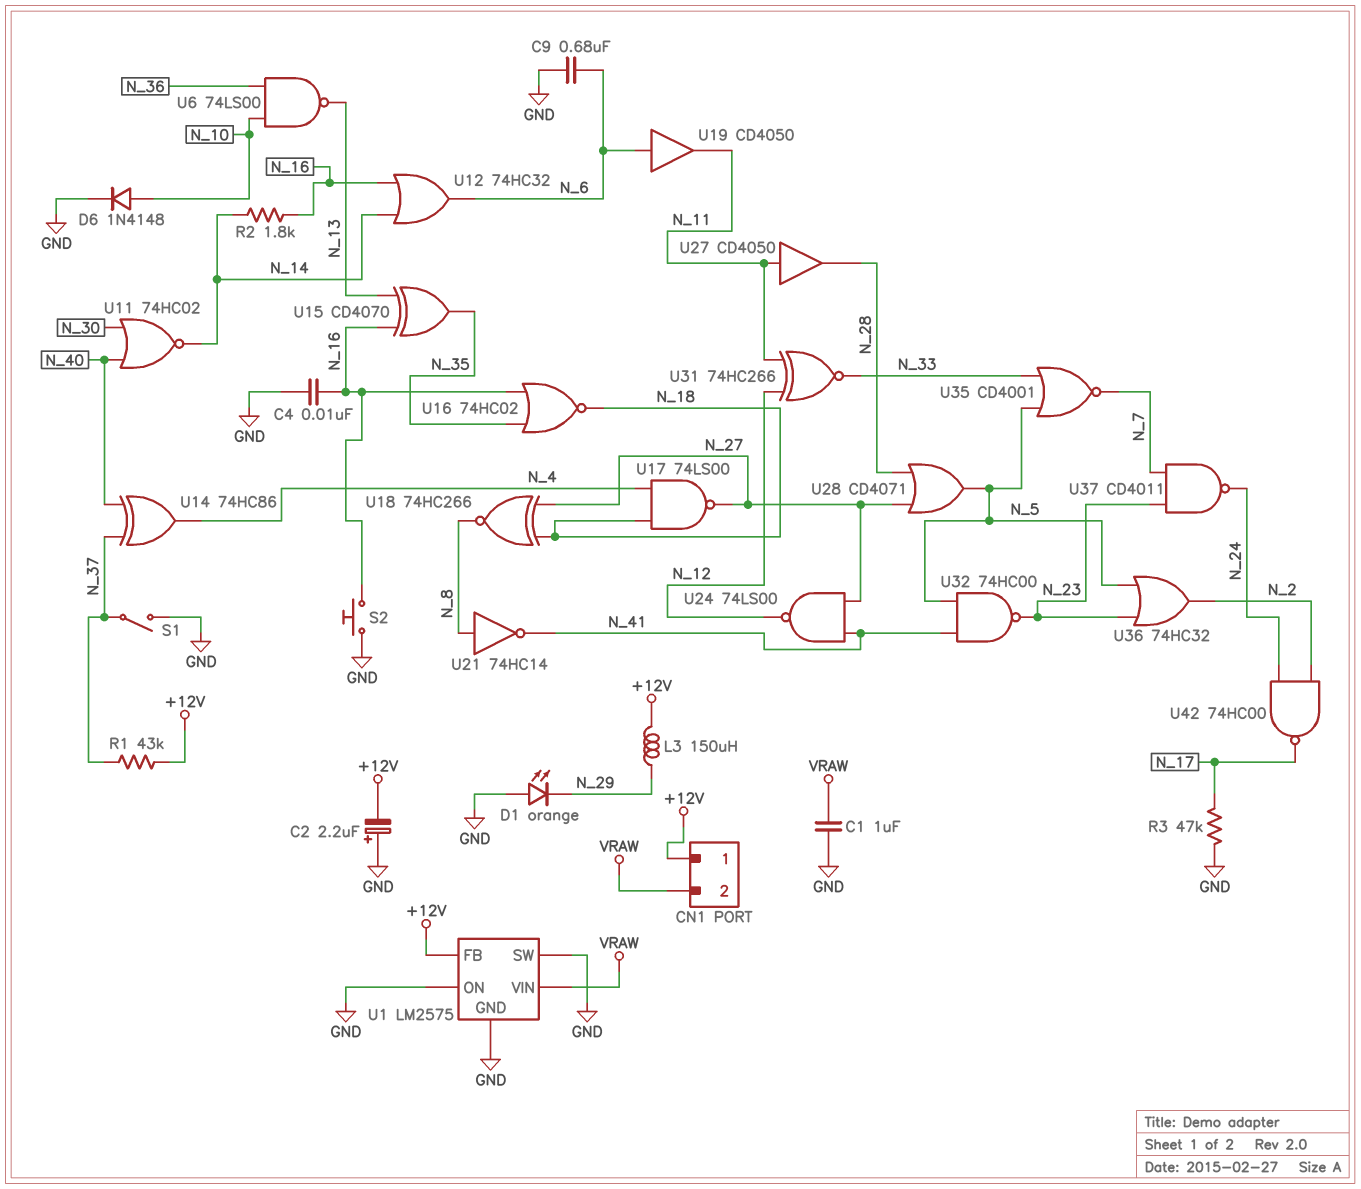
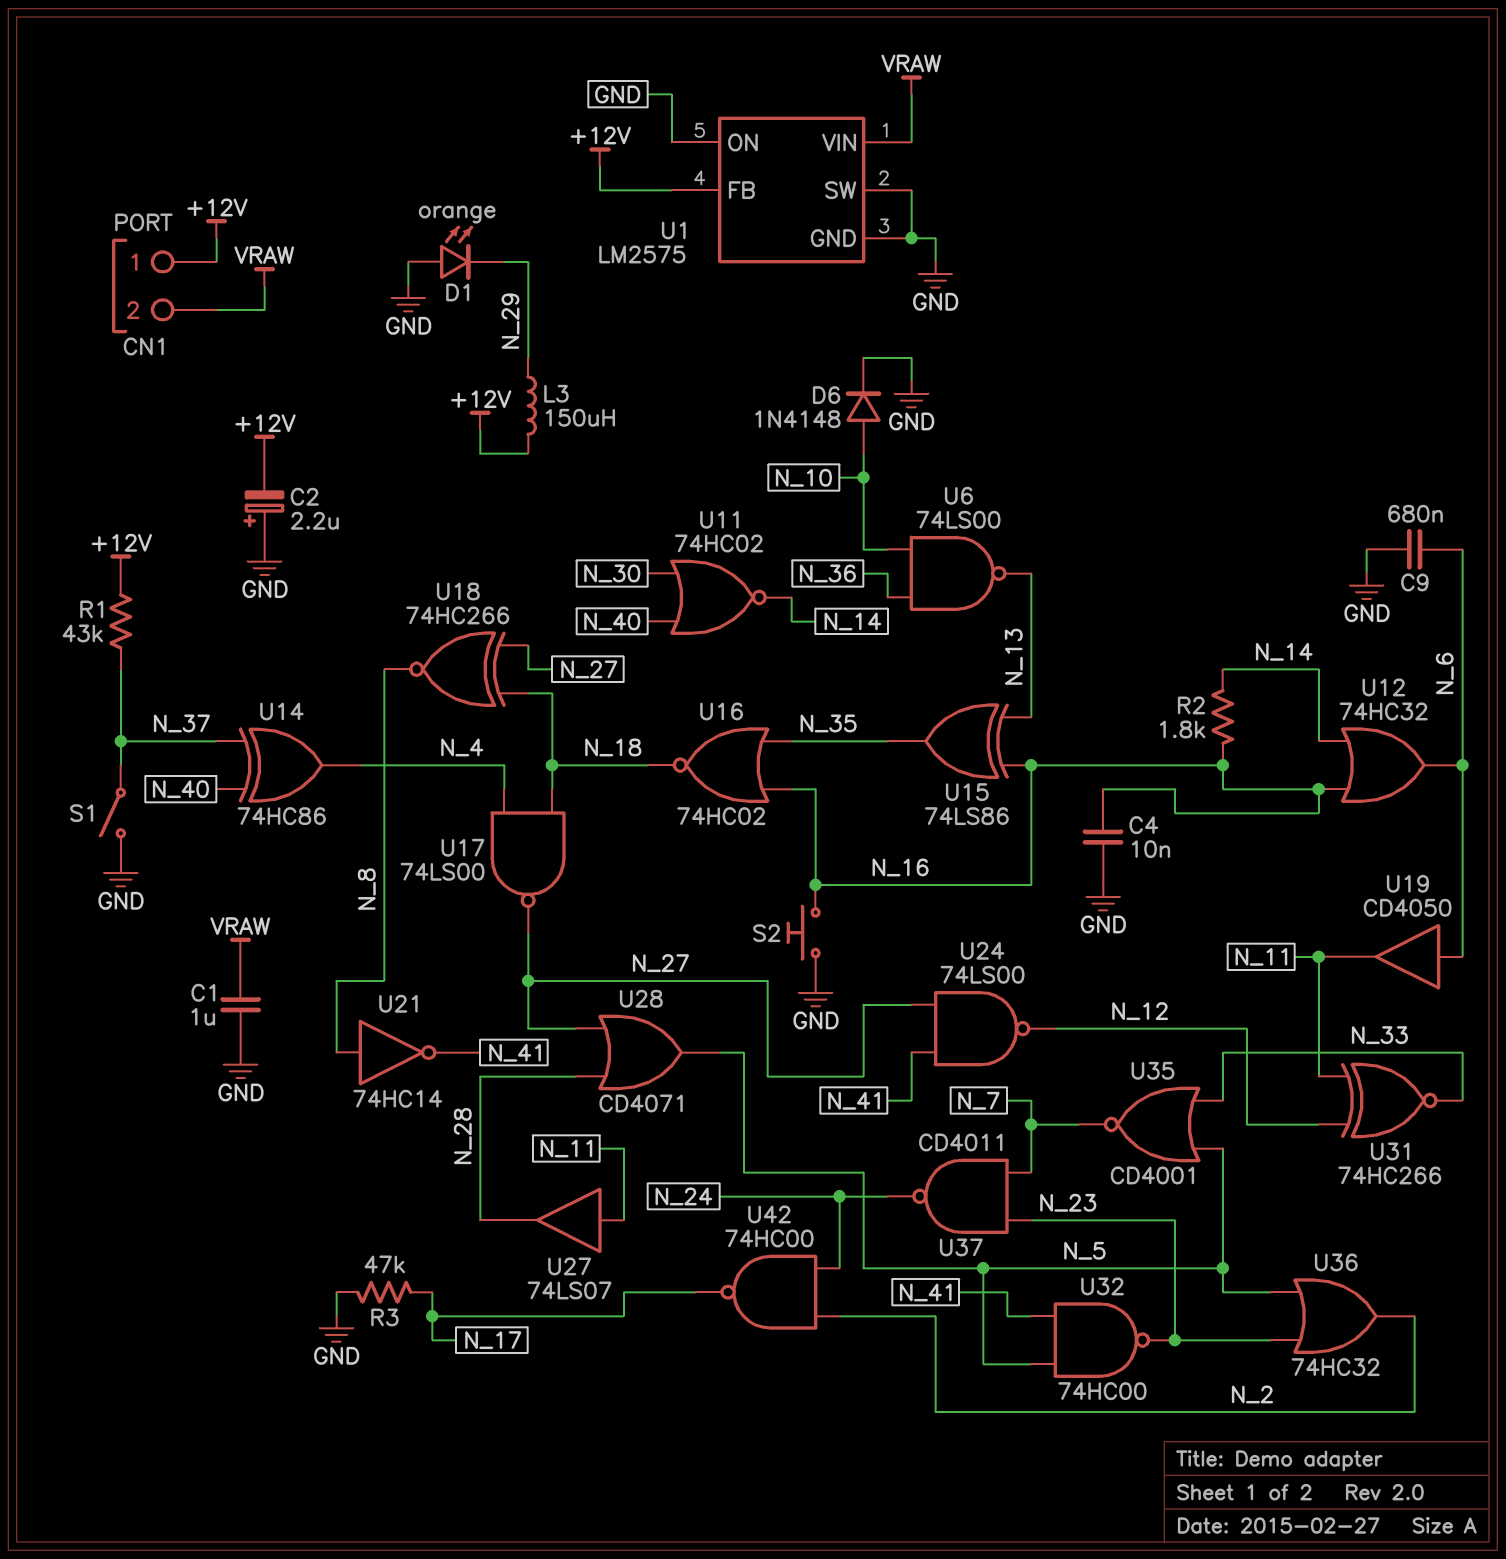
U15: XOR CD4070 (in N_13, in N_16, out N_35) -> XOR 74LS86 (in N_13, in N_16, out N_35)
U27: buffer CD4050 (in N_11, out N_28) -> buffer 74LS07 (in N_11, out N_28)

